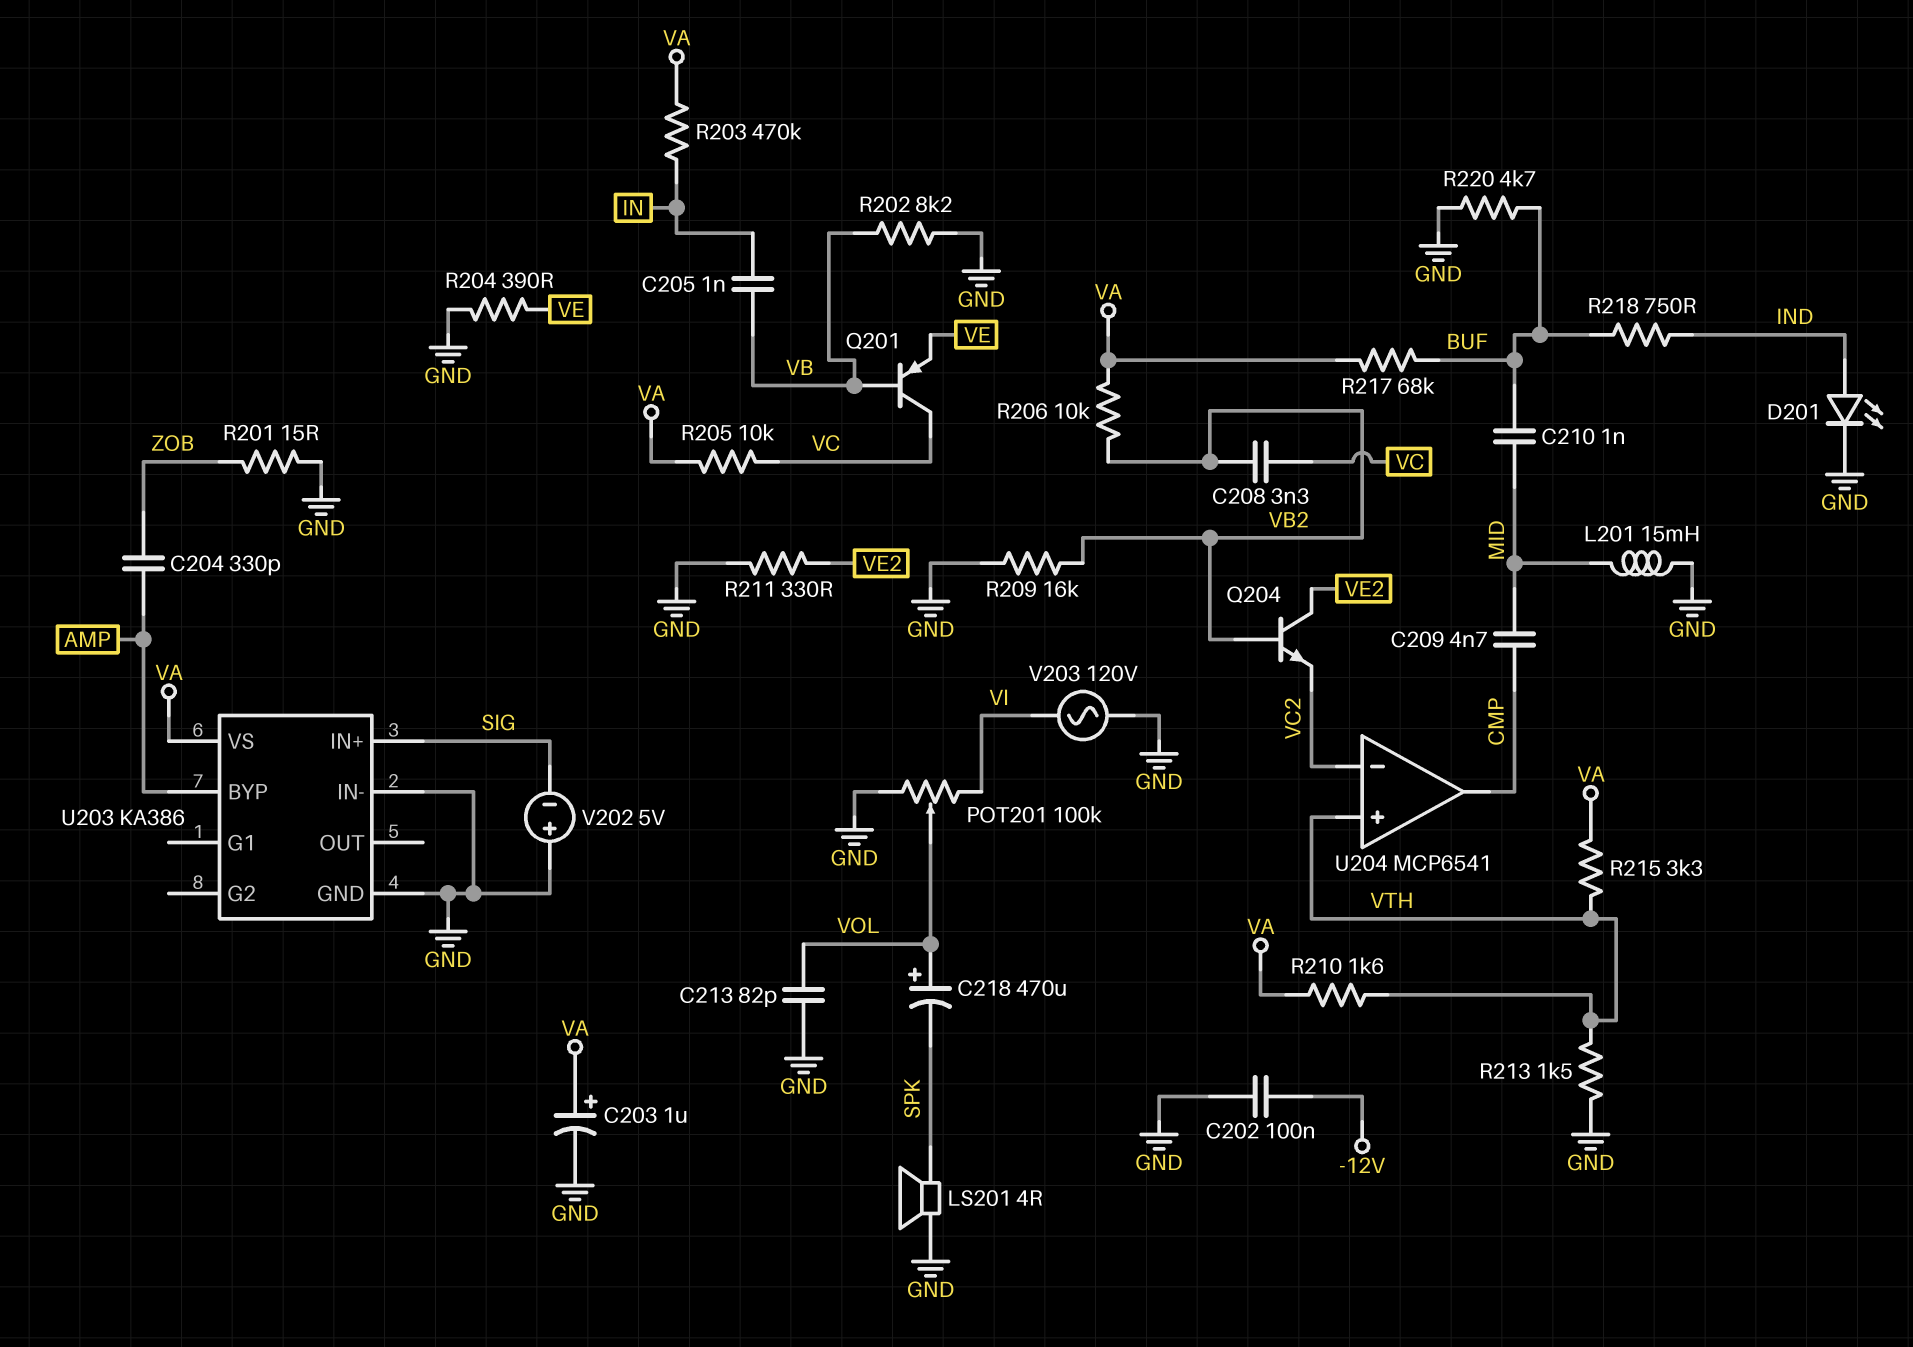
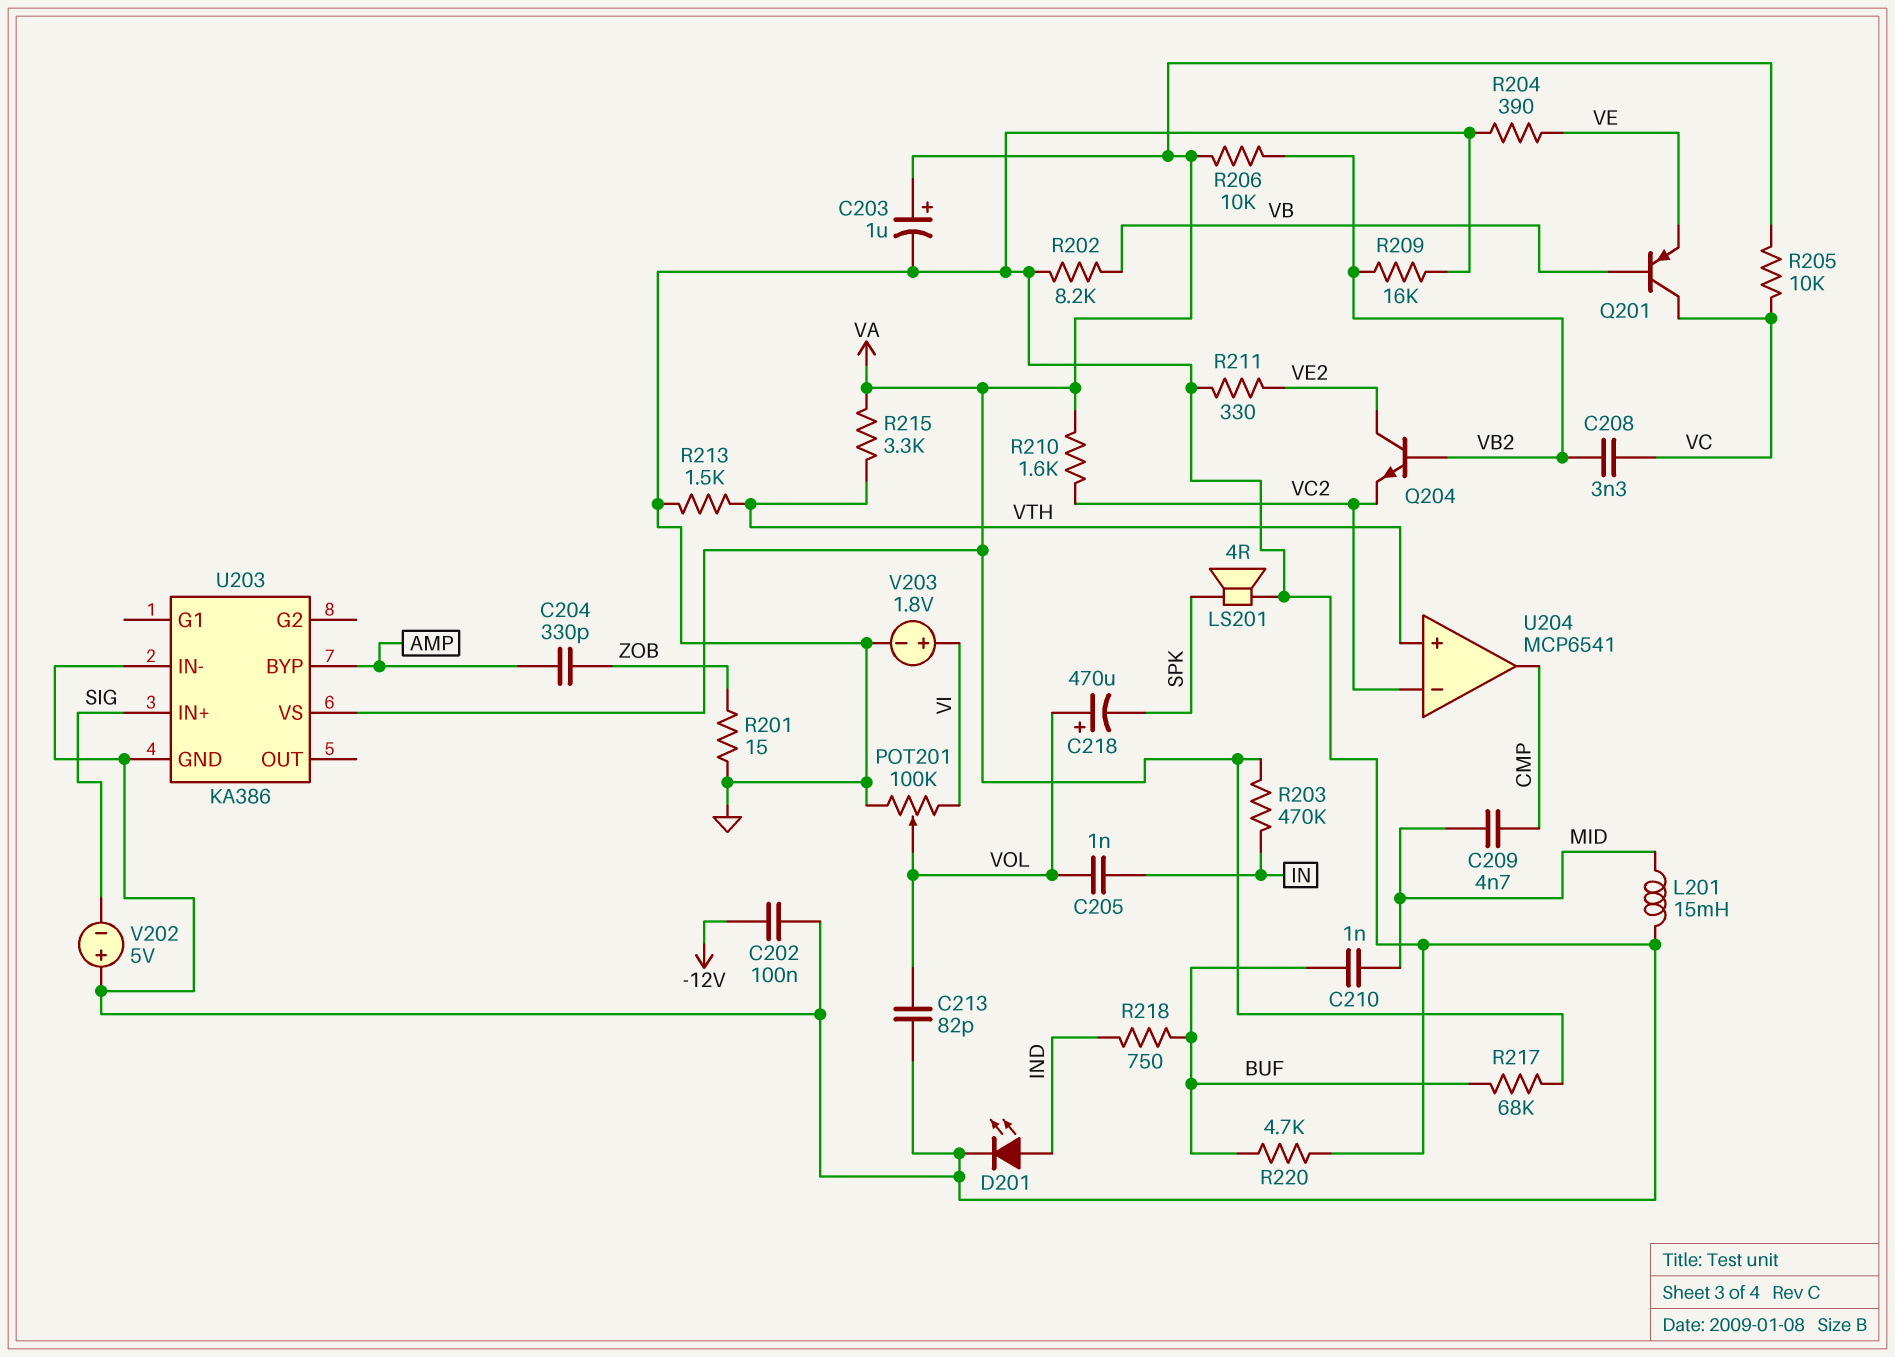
C205: 1nF (IN, VB) -> 1nF (IN, VOL)
R210: 1.6k (VA, VTH) -> 1.6k (VA, VC2)
V203: AC 120V (GND, VI) -> 1.8V (plus VI, minus GND)

